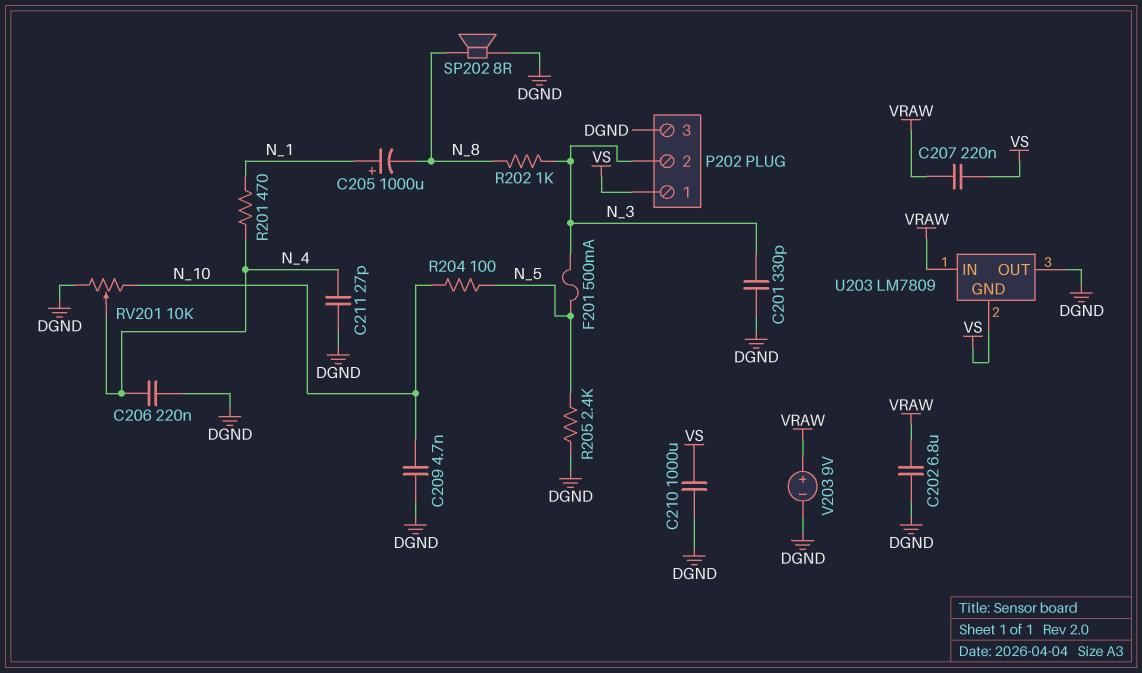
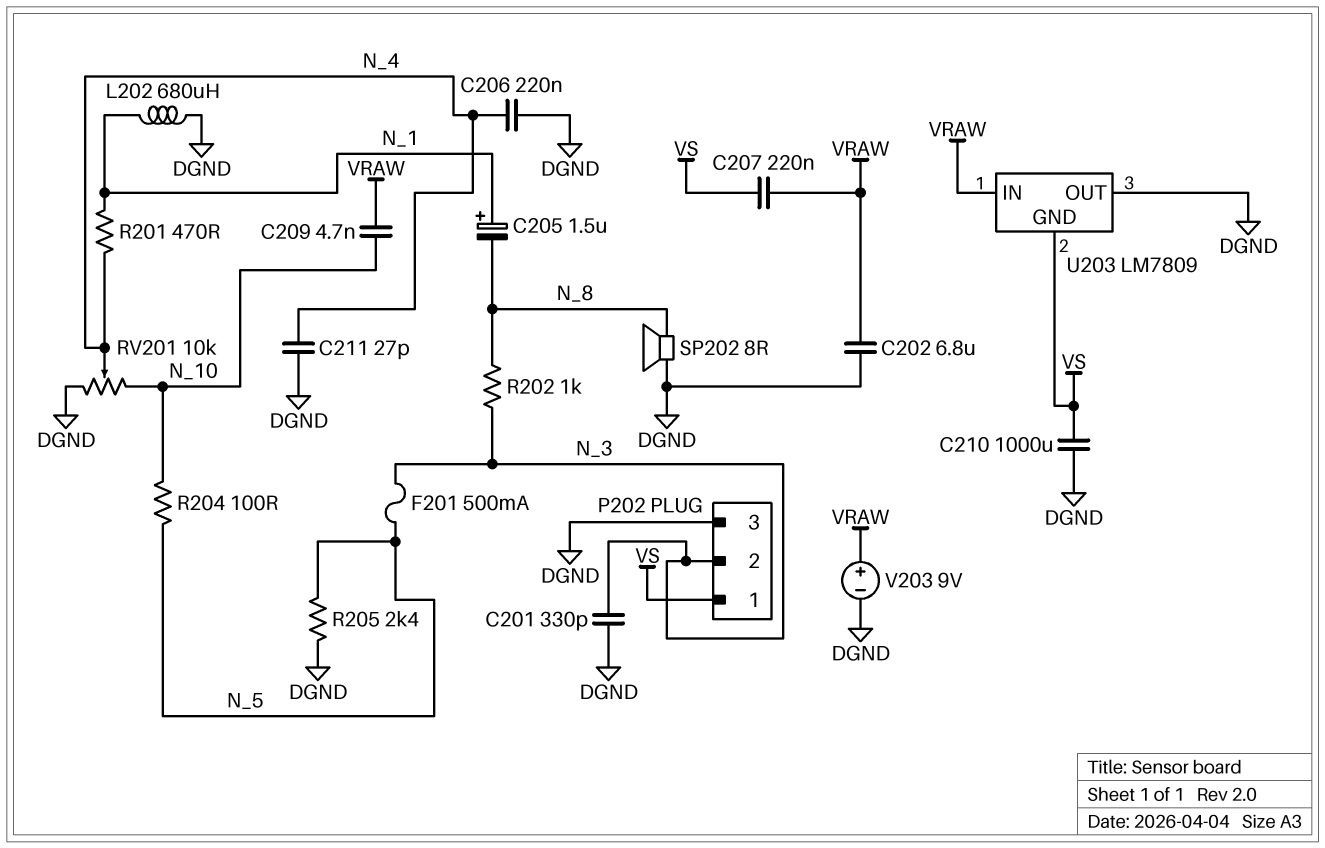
C205: 1000uF (plus N_1, minus N_8) -> 1.5uF (plus N_1, minus N_8)
C209: 4.7nF (DGND, N_10) -> 4.7nF (N_10, VRAW)
L202: none -> 680uH (DGND, N_1)

